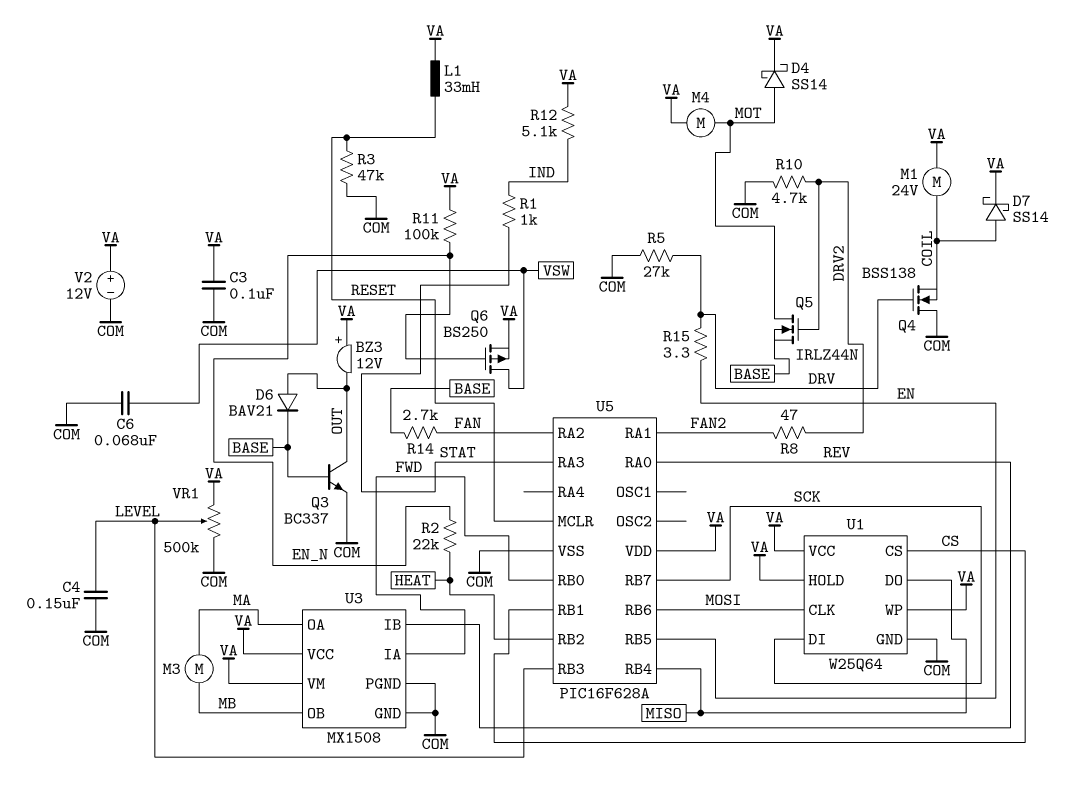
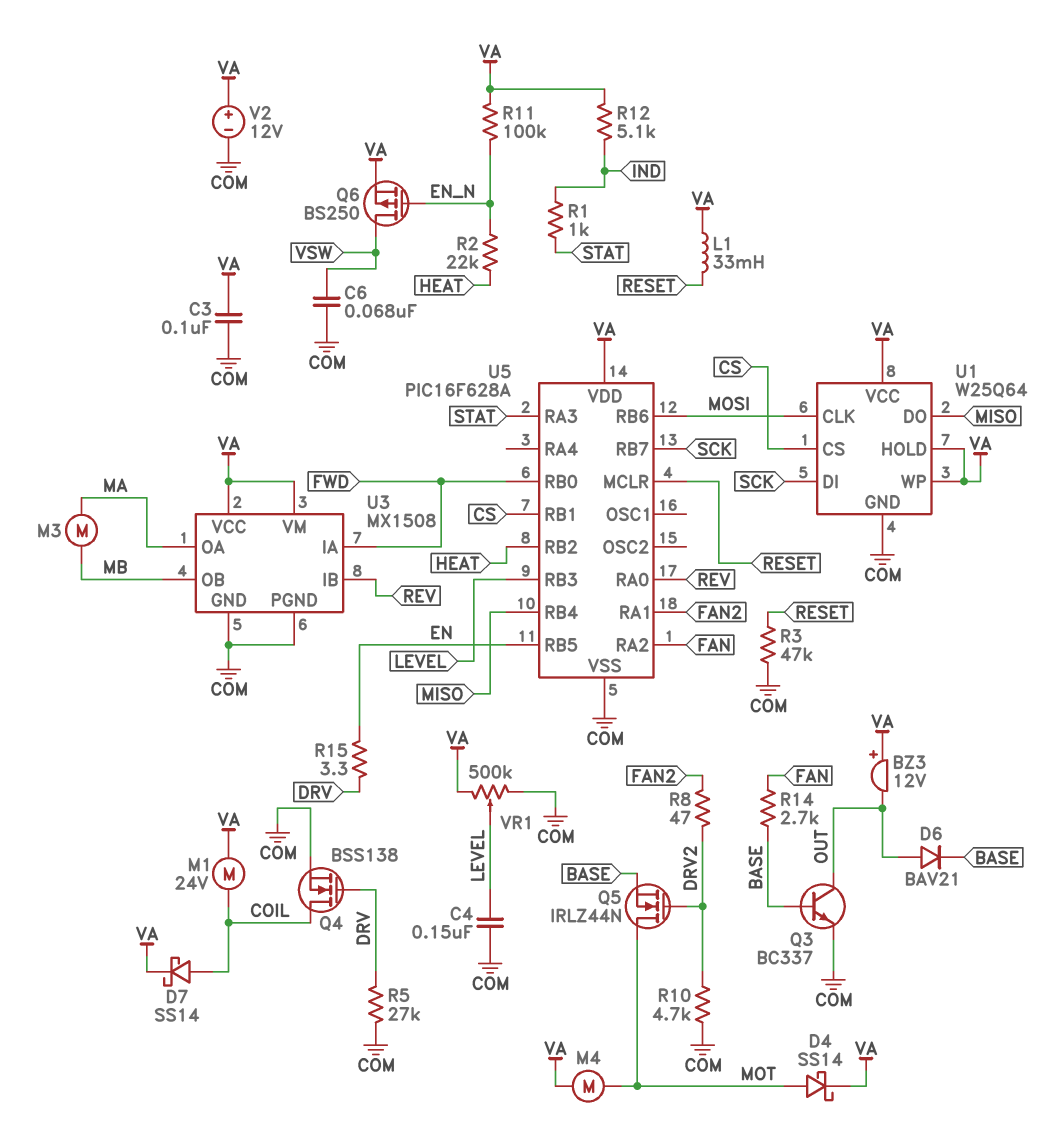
Q4: NMOS BSS138 (G DRV, D COM, S COIL) -> NMOS BSS138 (G DRV, D COIL, S COM)

